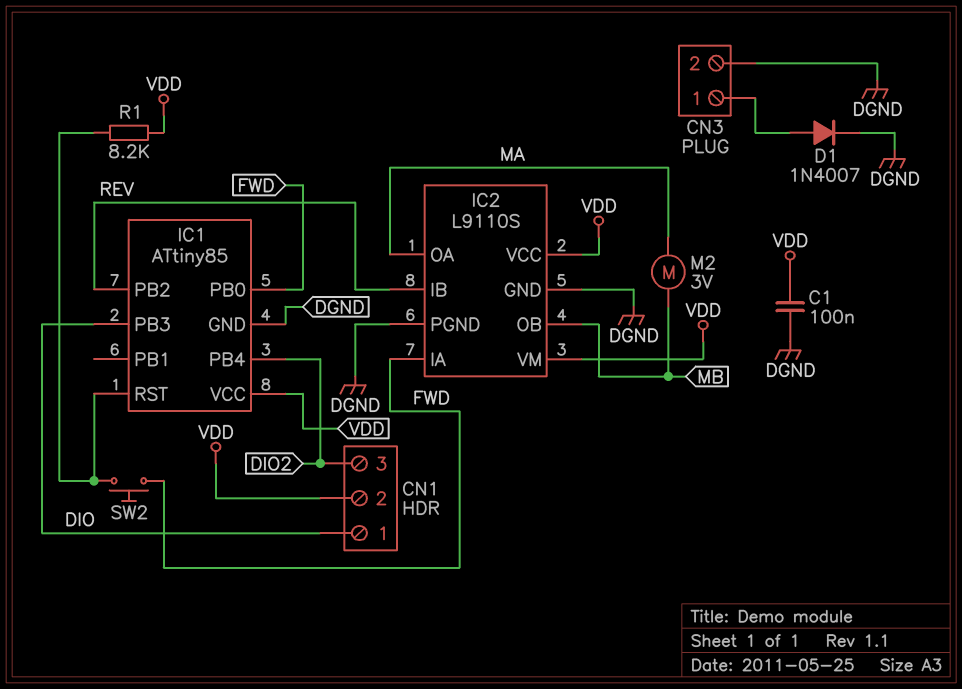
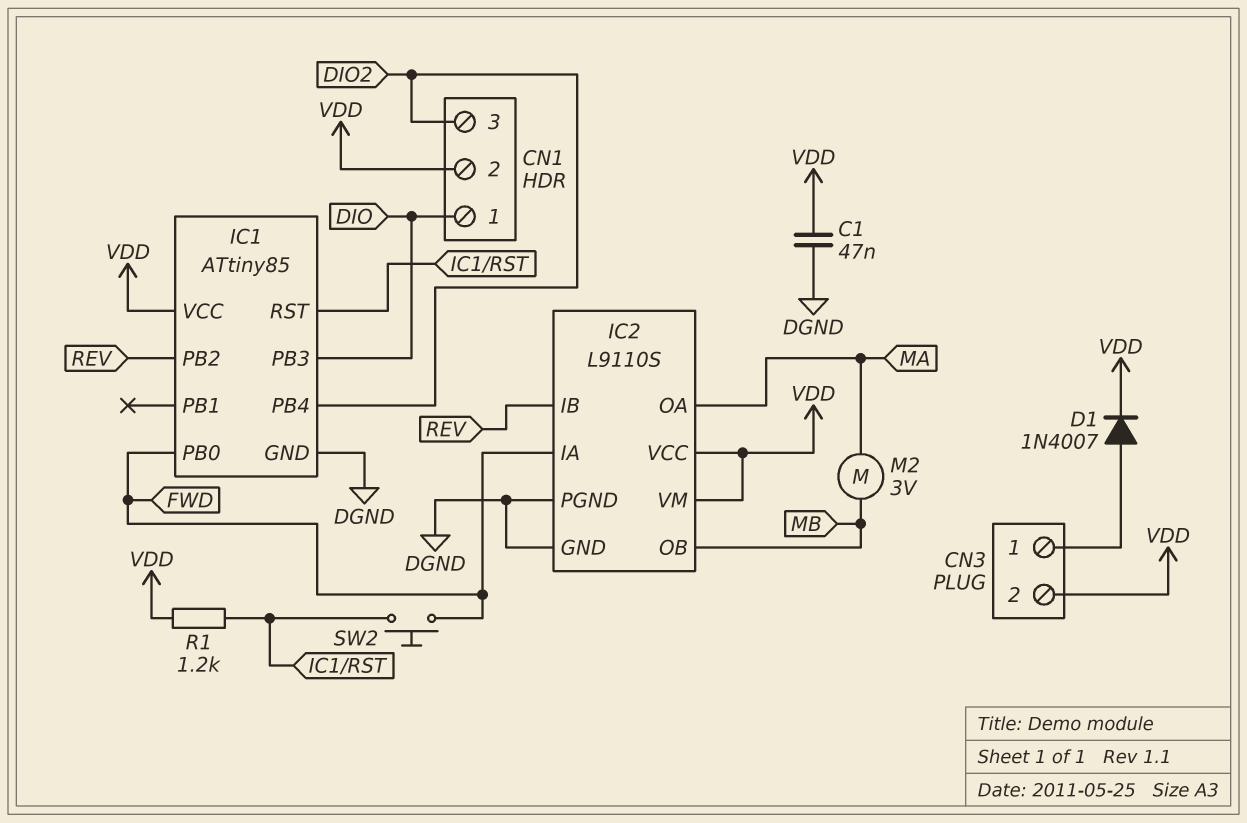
C1: 100nF (DGND, VDD) -> 47nF (DGND, VDD)
CN3 pin 2: DGND -> VDD
D1: diode 1N4007 (A CN3/1, K DGND) -> diode 1N4007 (A CN3/1, K VDD)
R1: 8.2k (IC1/RST, VDD) -> 1.2k (IC1/RST, VDD)

